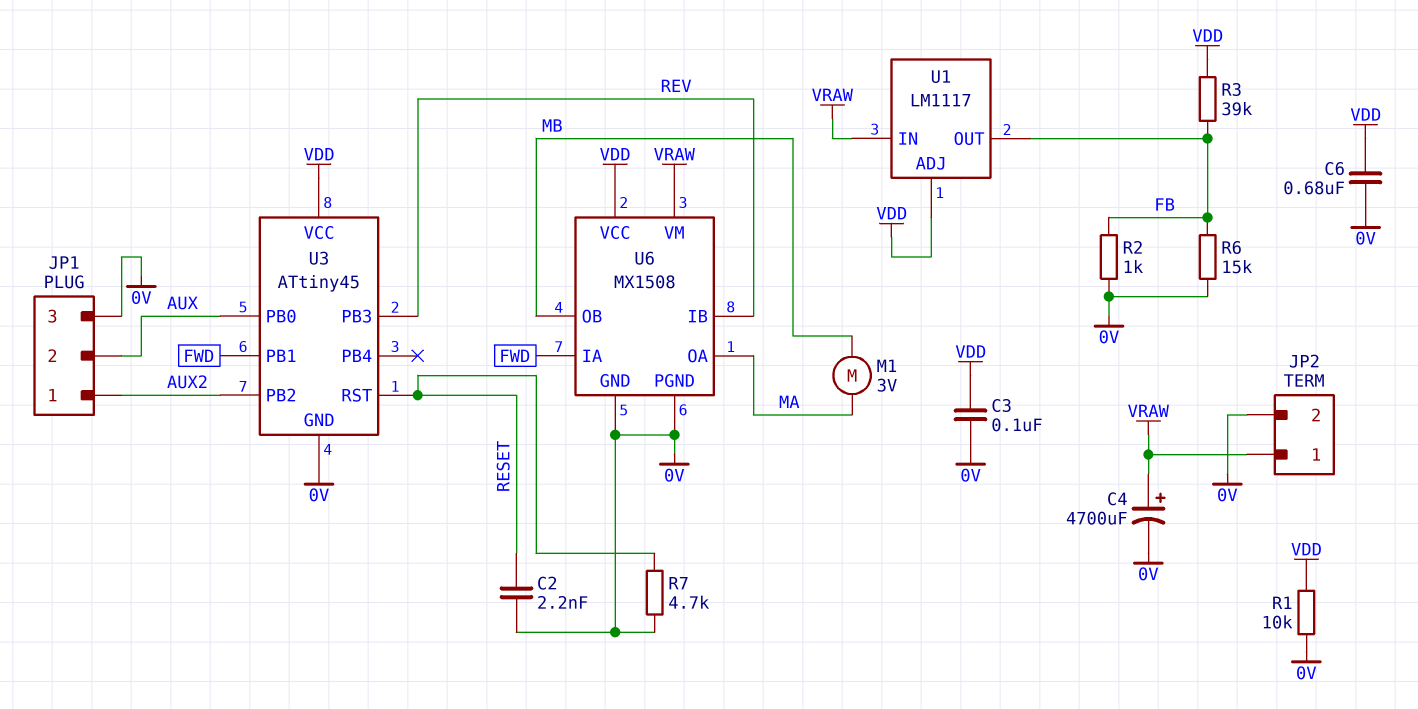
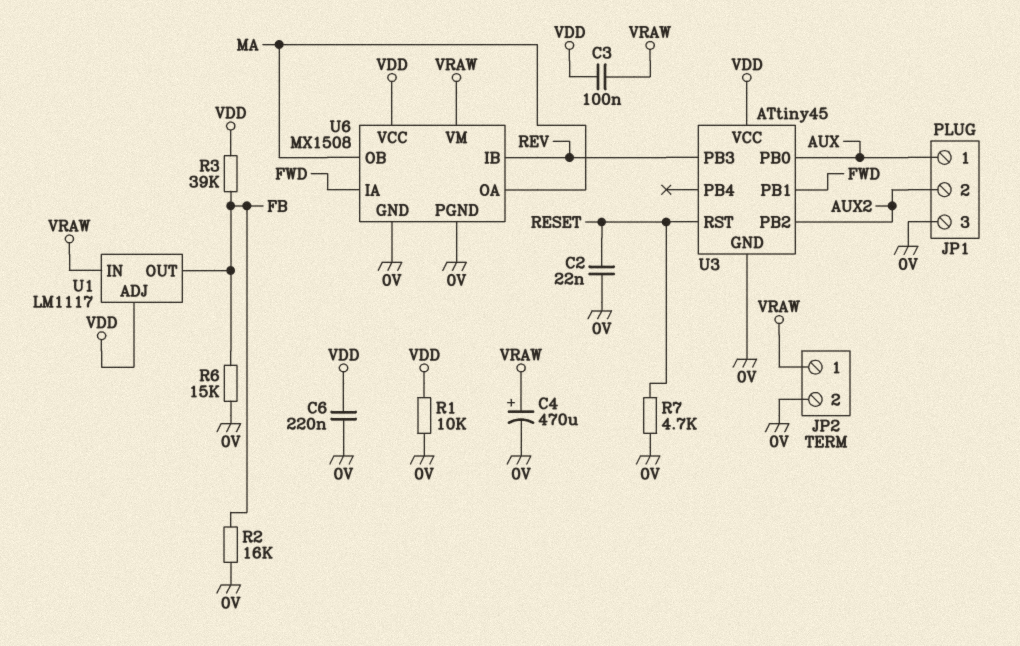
C2: 2.2nF (0V, RESET) -> 22nF (0V, RESET)
C3: 100nF (0V, VDD) -> 100nF (VDD, VRAW)
C4: 4700uF (plus VRAW, minus 0V) -> 470uF (plus VRAW, minus 0V)
C6: 680nF (0V, VDD) -> 220nF (0V, VDD)
JP1 pin 1: AUX2 -> AUX
JP1 pin 2: AUX -> AUX2
M1: motor 3V (MA, MB) -> none
R2: 1k (0V, FB) -> 16k (0V, FB)
U6 pin OB: MB -> MA

